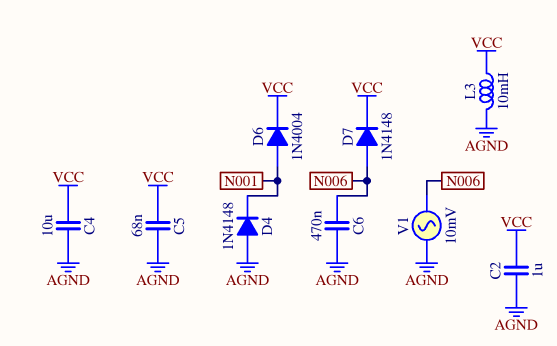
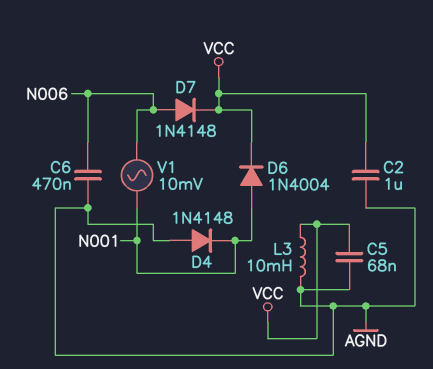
C4: 10uF (AGND, VCC) -> none
V1: AC 10mV (AGND, N006) -> AC 10mV (N001, N006)

